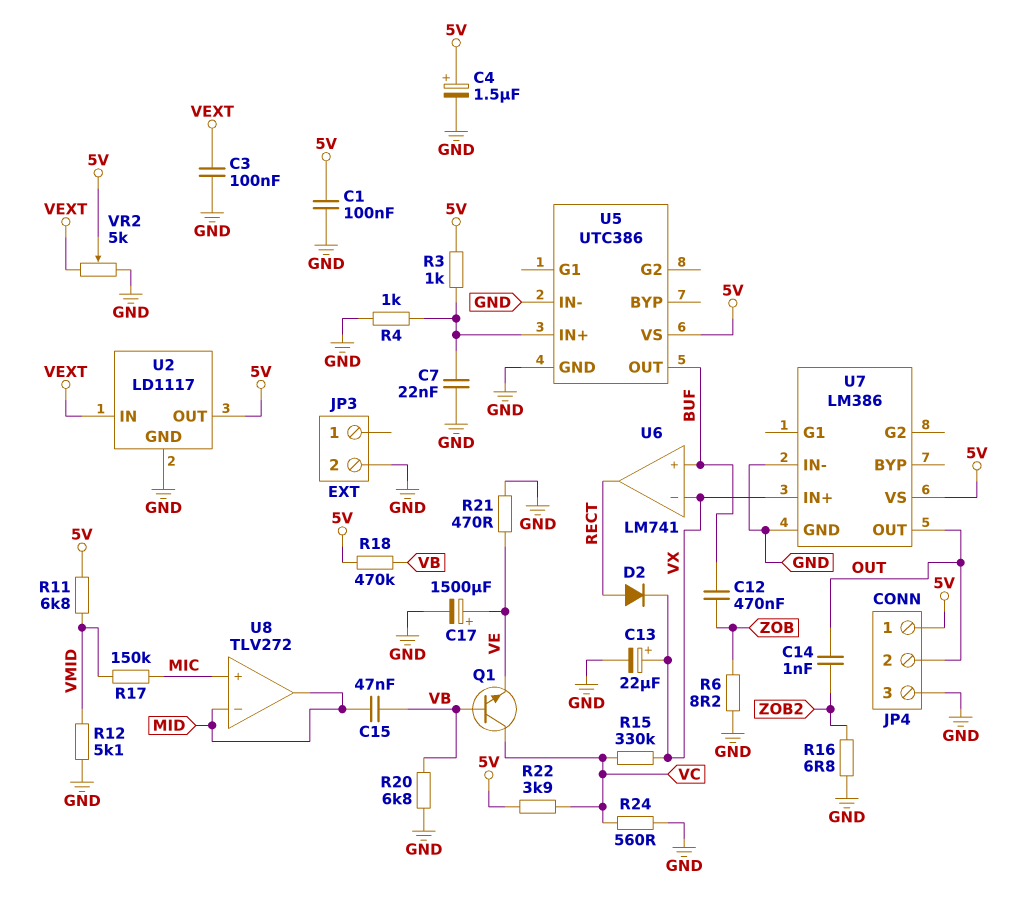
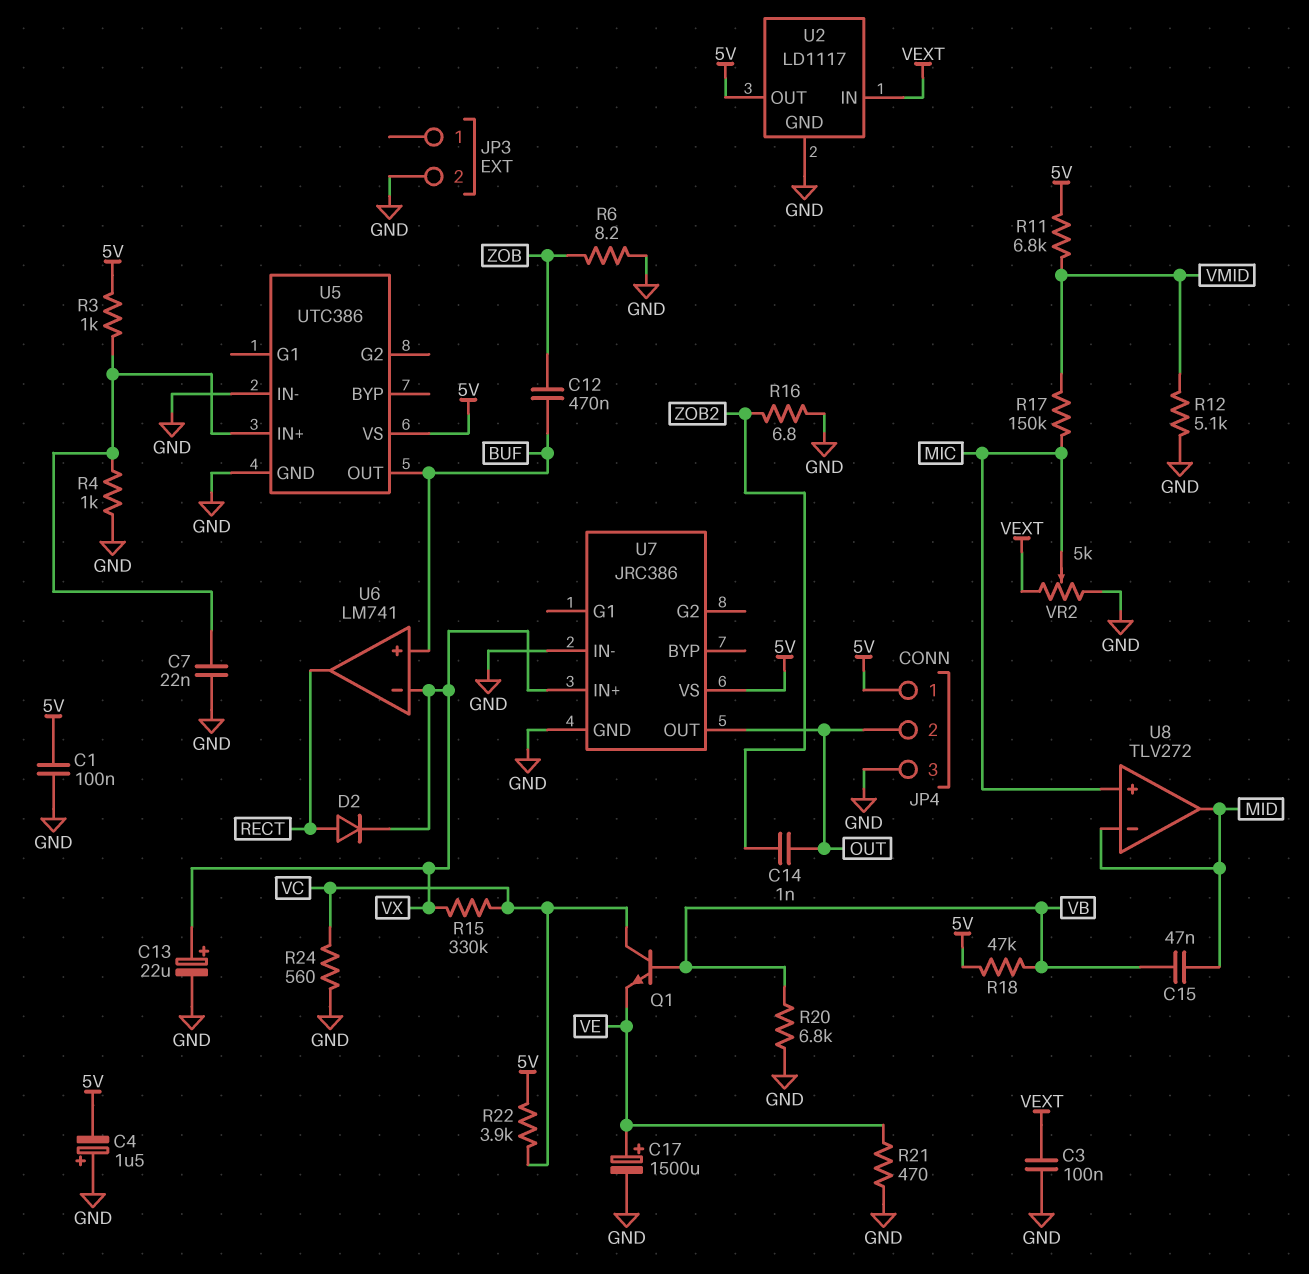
C4: 1.5uF (plus 5V, minus GND) -> 1.5uF (plus GND, minus 5V)
R18: 470k (5V, VB) -> 47k (5V, VB)
U7: LM386 -> JRC386
VR2: 5k (GND, VEXT, wiper 5V) -> 5k (GND, VEXT, wiper MIC)

